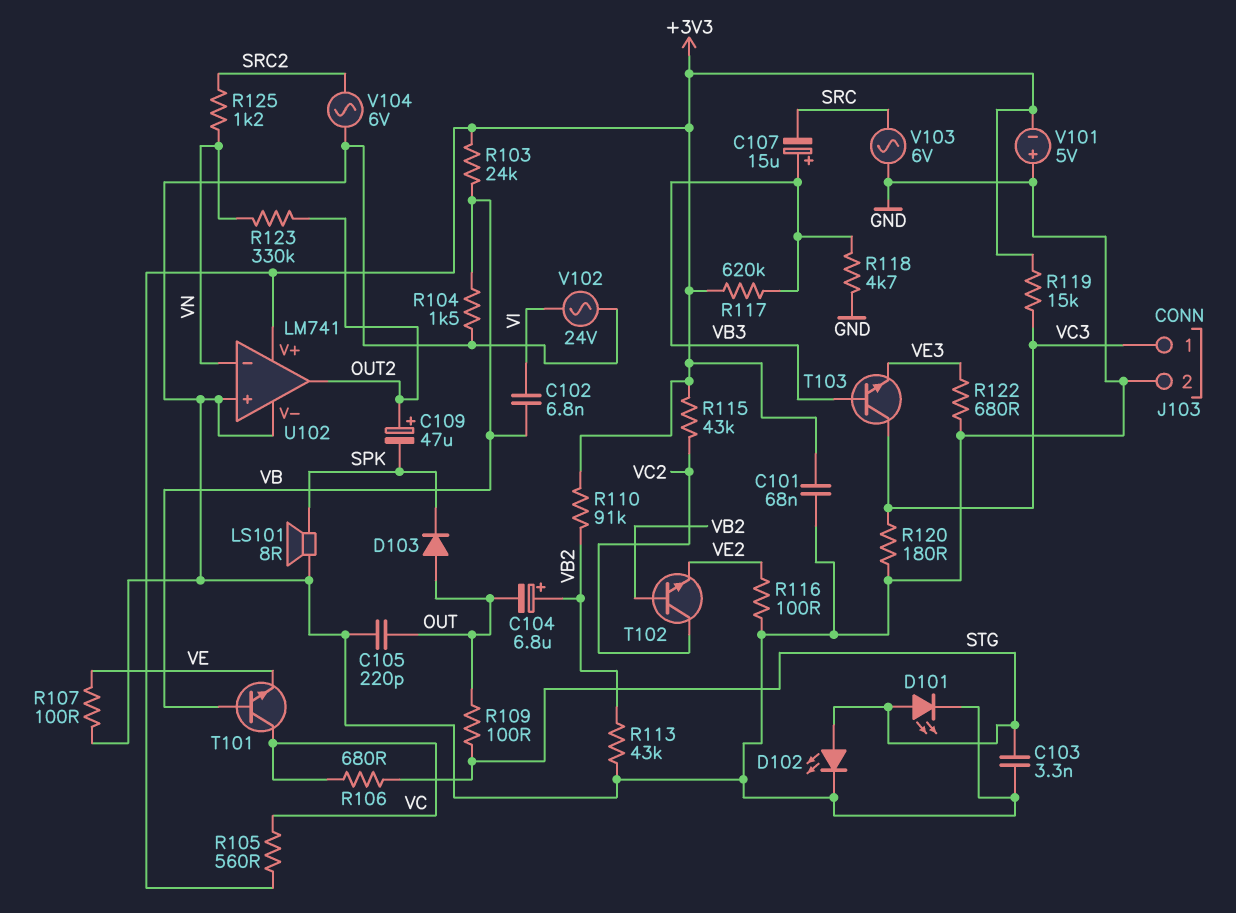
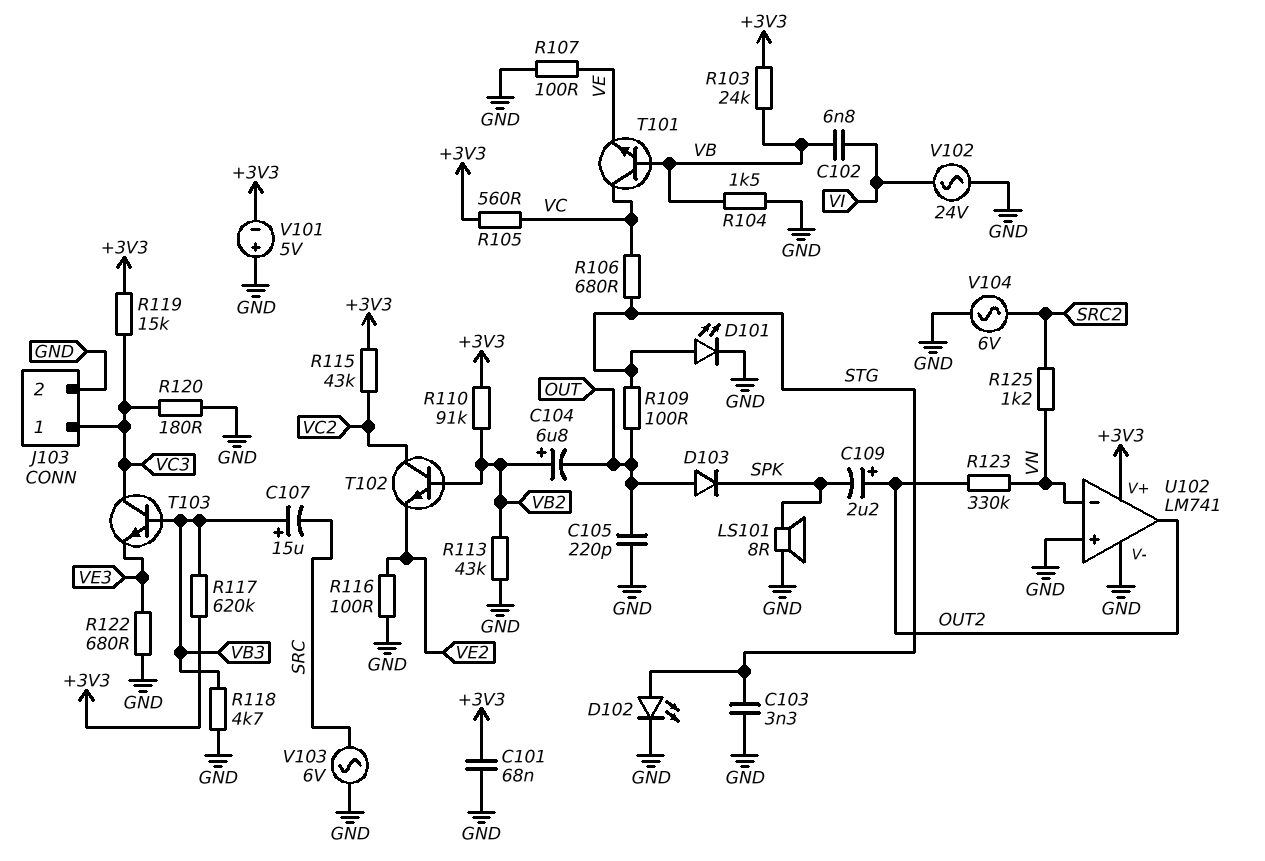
C109: 47uF (plus OUT2, minus SPK) -> 2.2uF (plus OUT2, minus SPK)

